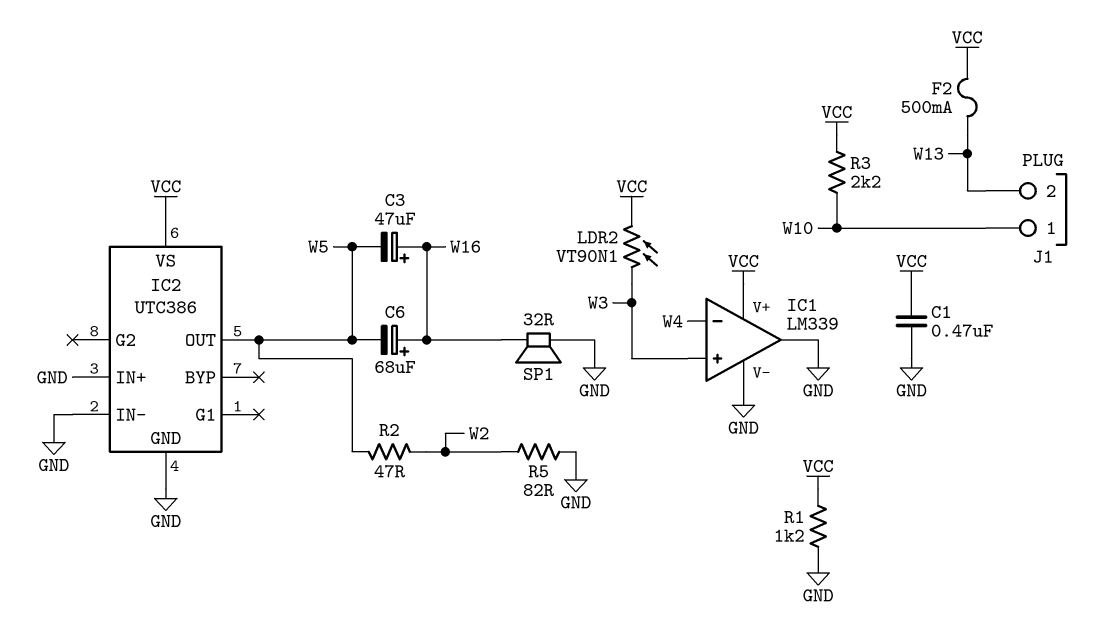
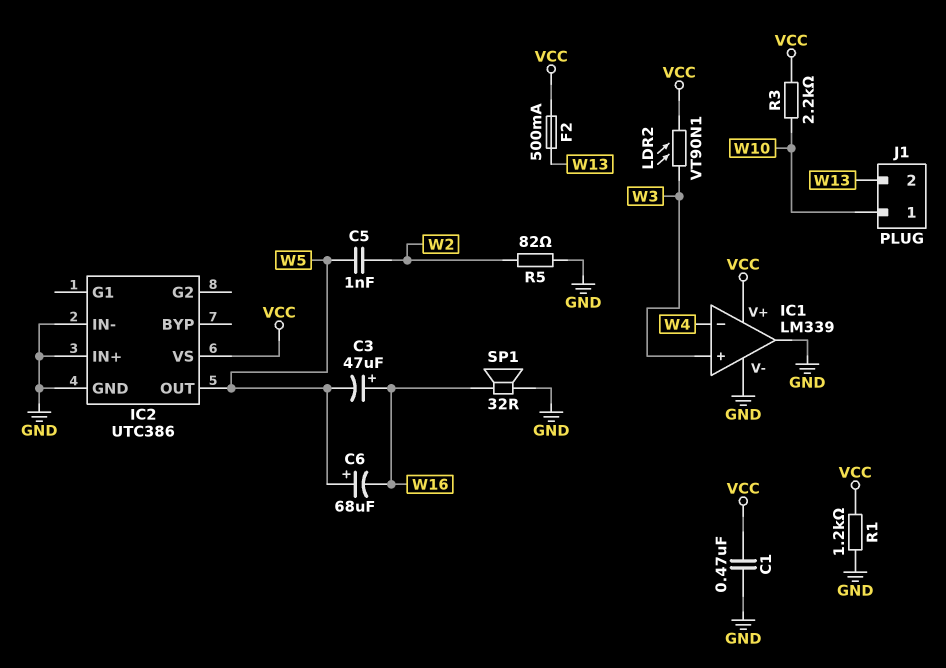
C5: none -> 1nF (W2, W5)
C6: 68uF (plus W16, minus W5) -> 68uF (plus W5, minus W16)
R2: 47 (W2, W5) -> none

